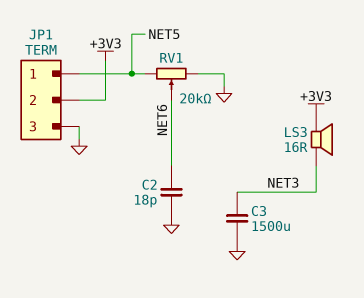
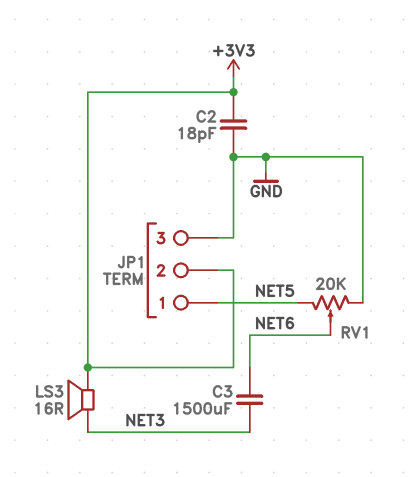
C2: 18pF (GND, NET6) -> 18pF (+3V3, GND)
C3: 1500uF (GND, NET3) -> 1500uF (NET3, NET6)

